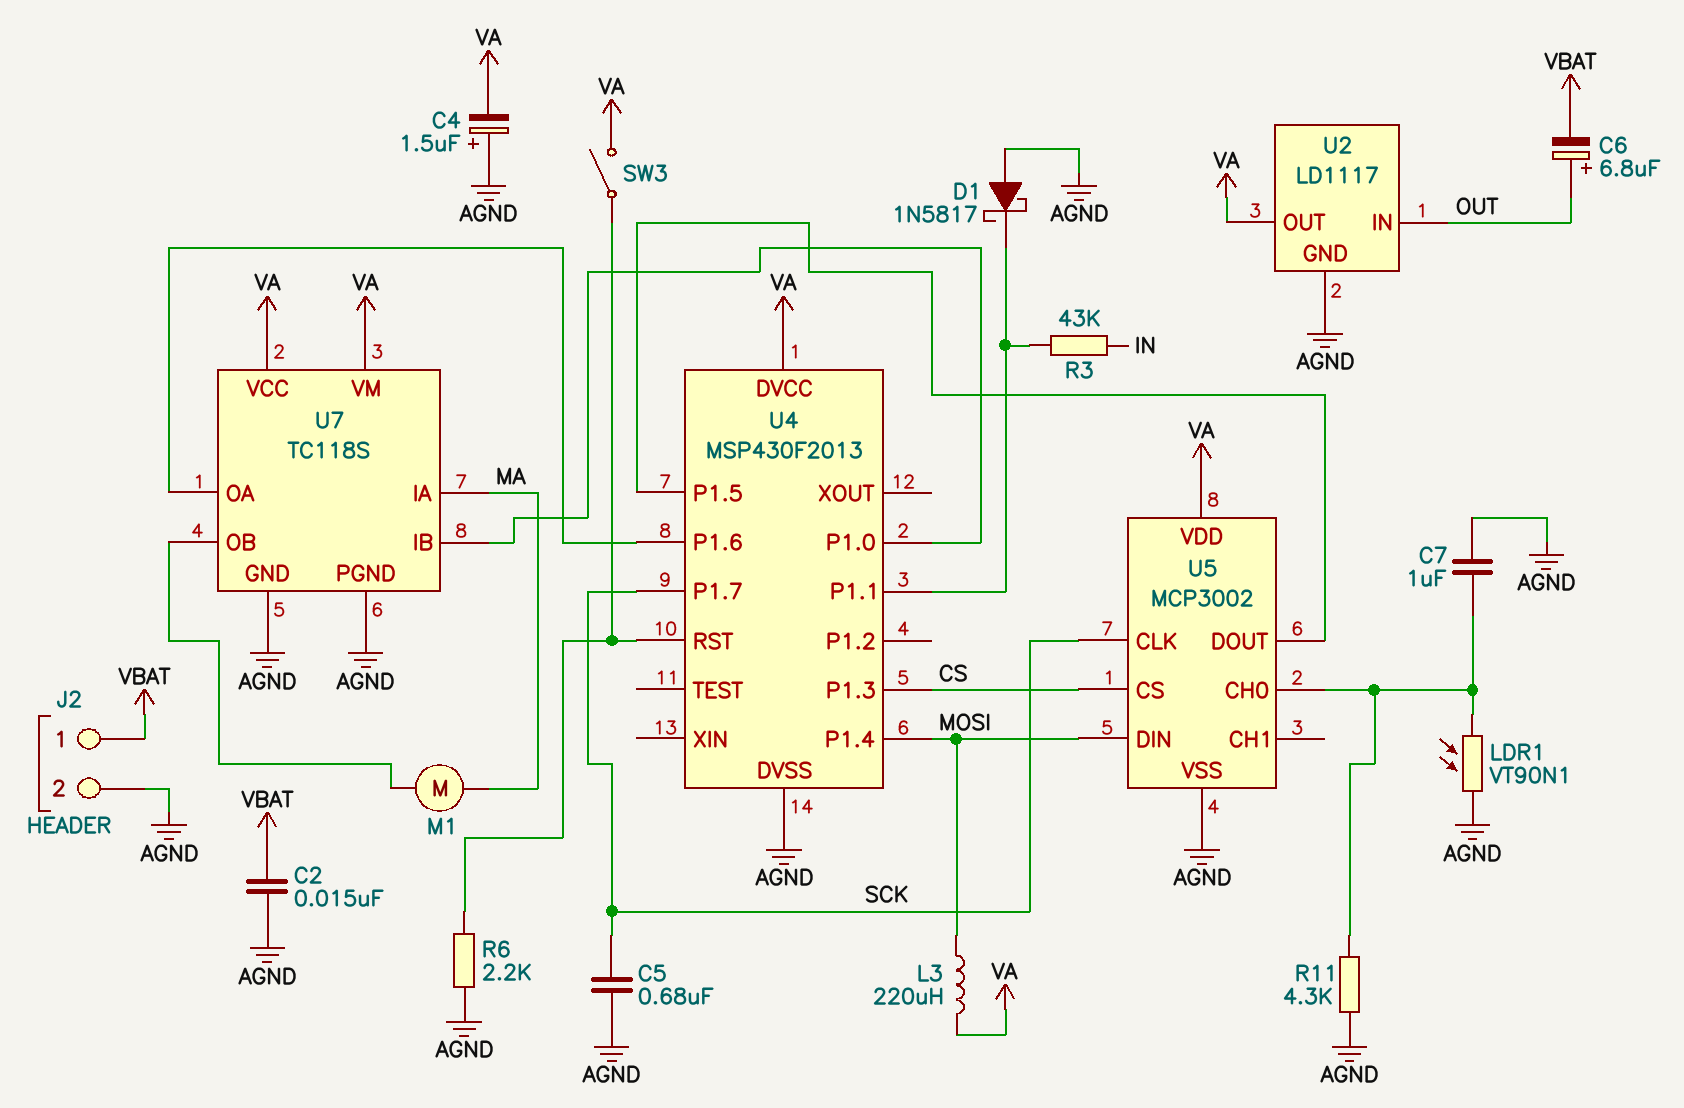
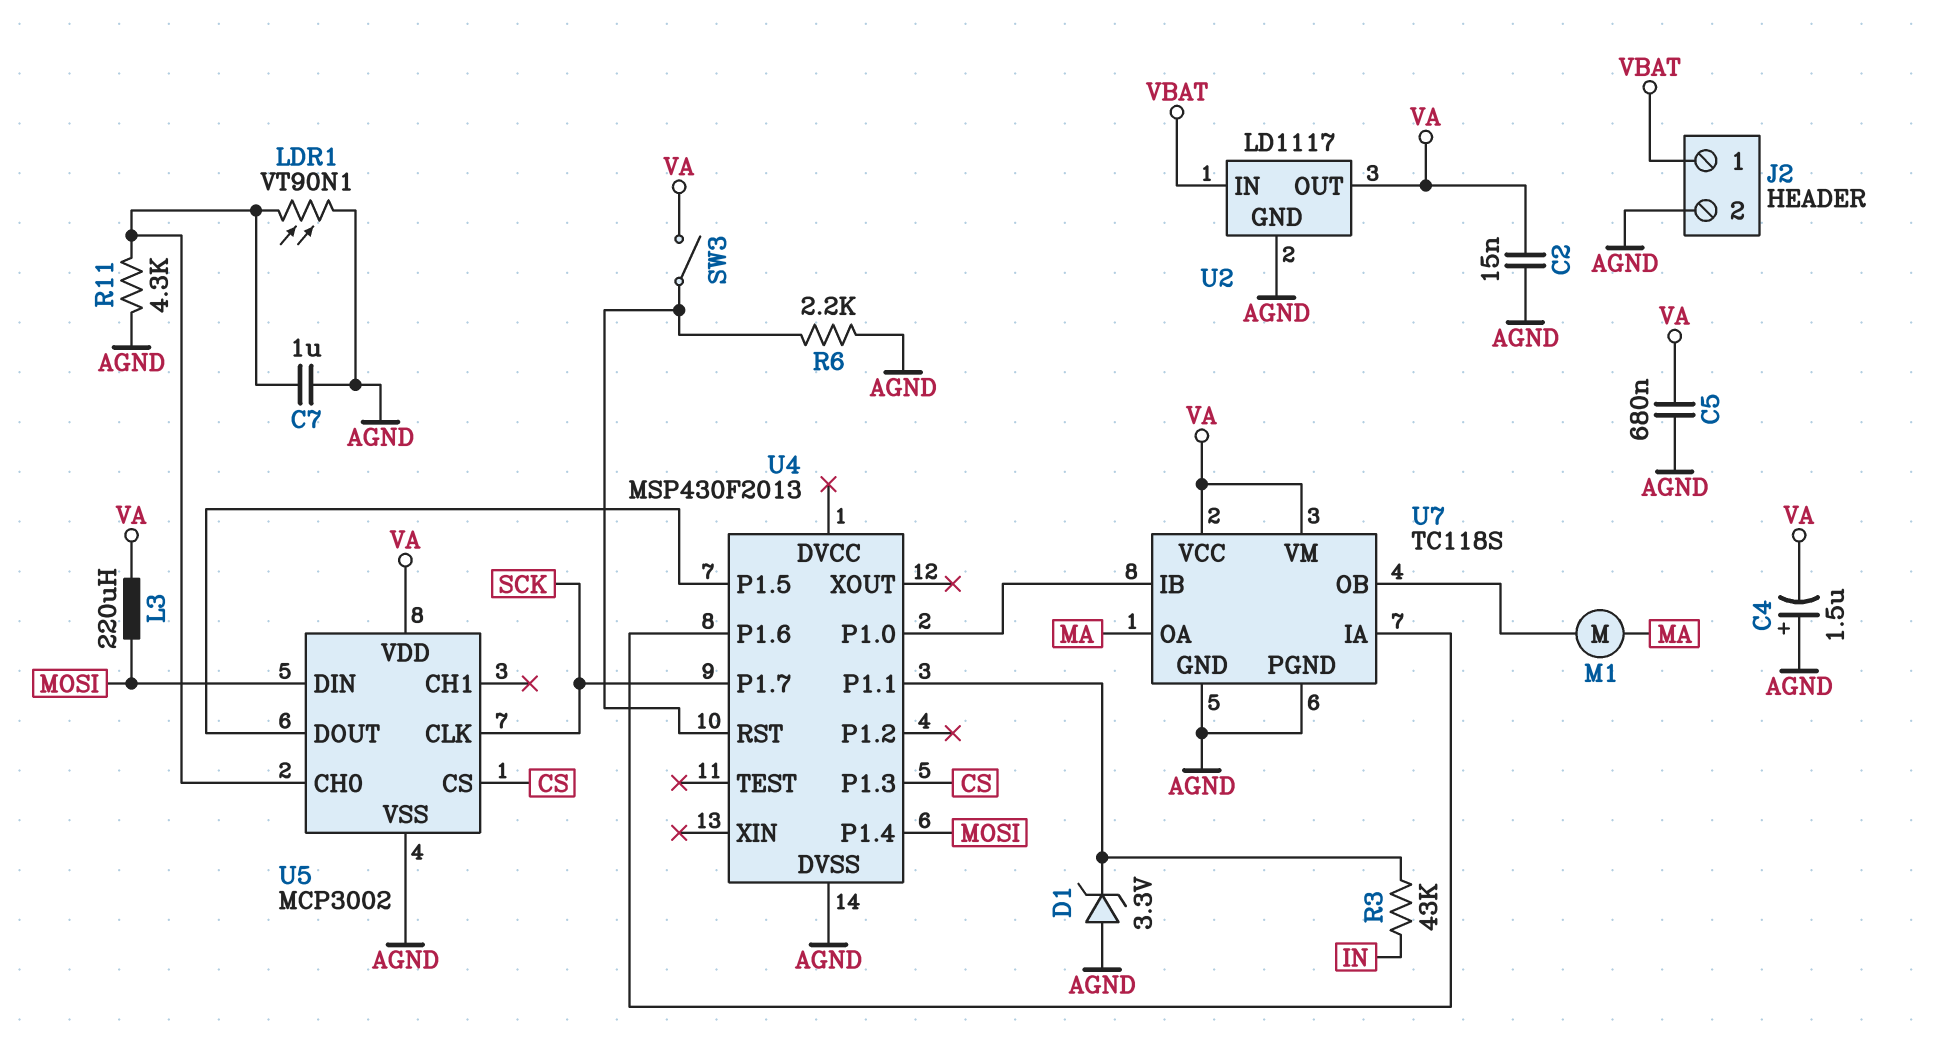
C2: 15nF (AGND, VBAT) -> 15nF (AGND, VA)
C5: 680nF (AGND, SCK) -> 680nF (AGND, VA)
C6: 6.8uF (plus OUT, minus VBAT) -> none
D1: schottky 1N5817 (A AGND, K U4/P1.1) -> zener 3.3V (A AGND, K U4/P1.1)
U2 pin IN: OUT -> VBAT
U4 pin DVCC: VA -> none
U7 pin IA: MA -> U4/P1.6
U7 pin OA: U4/P1.6 -> MA

